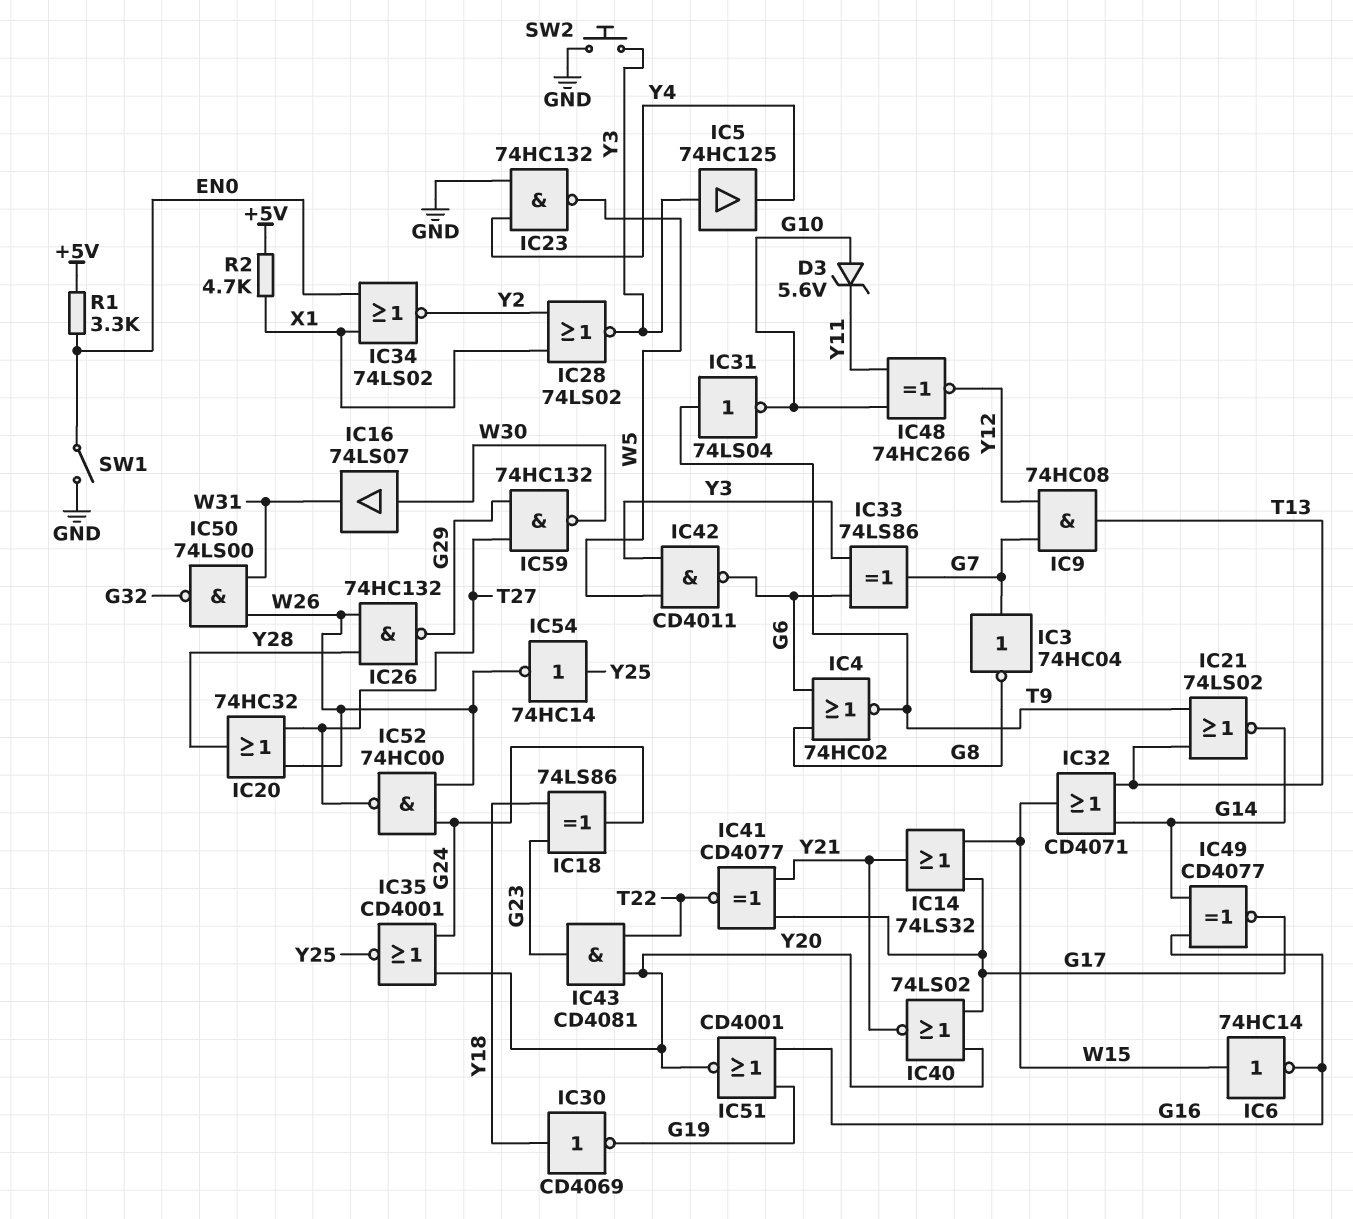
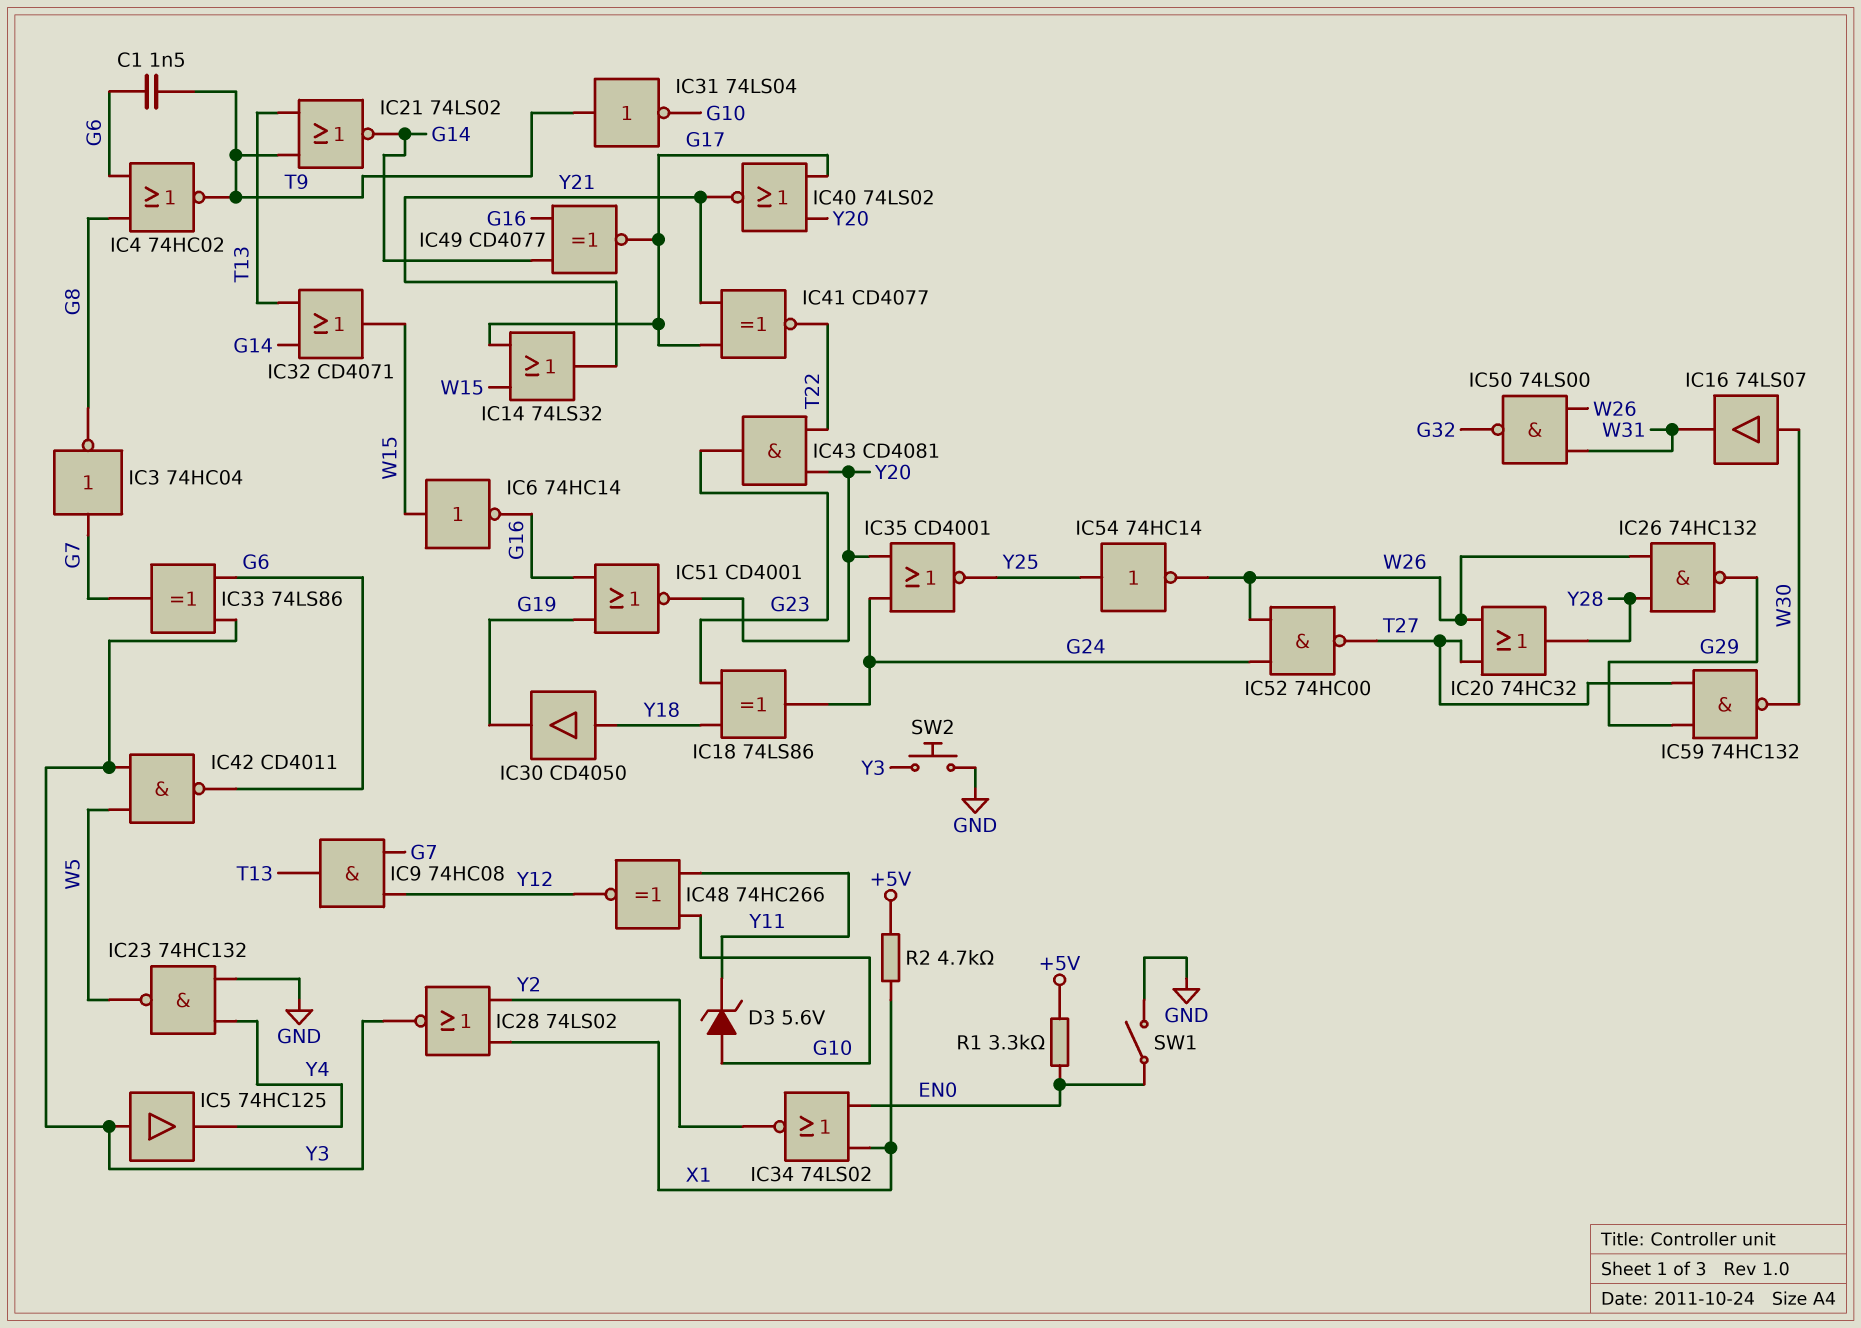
C1: none -> 1.5nF (G6, T9)
IC30: NOT CD4069 (in Y18, out G19) -> buffer CD4050 (in Y18, out G19)

